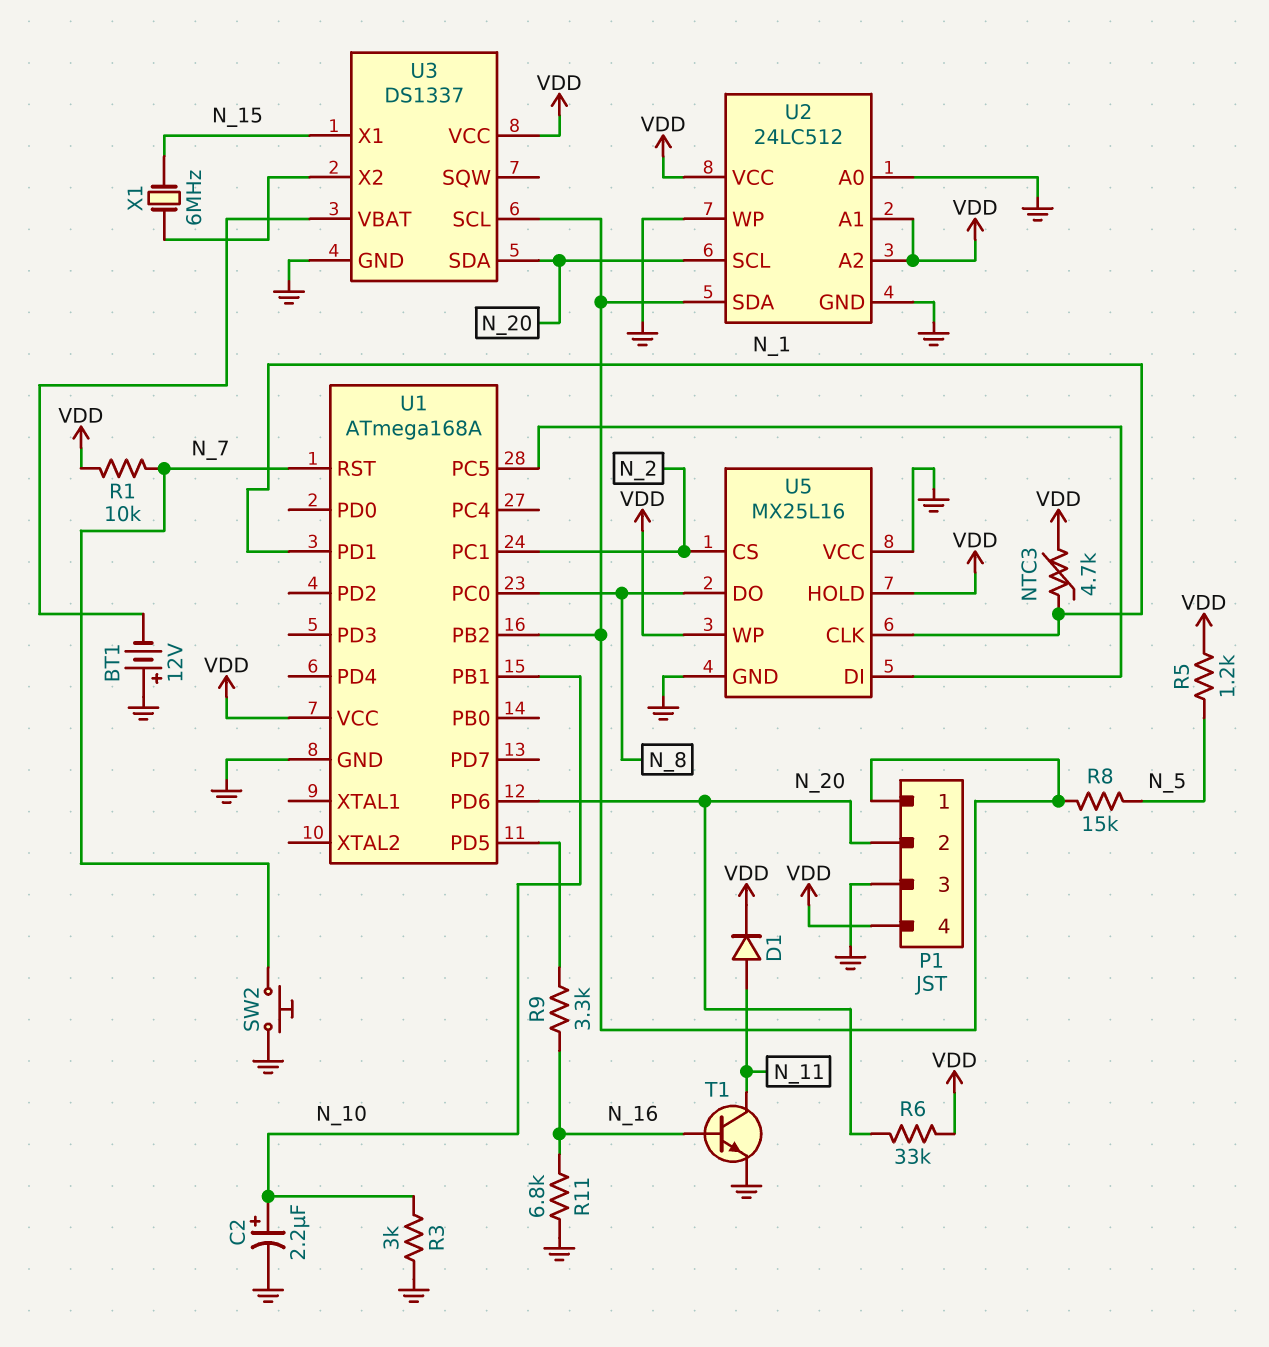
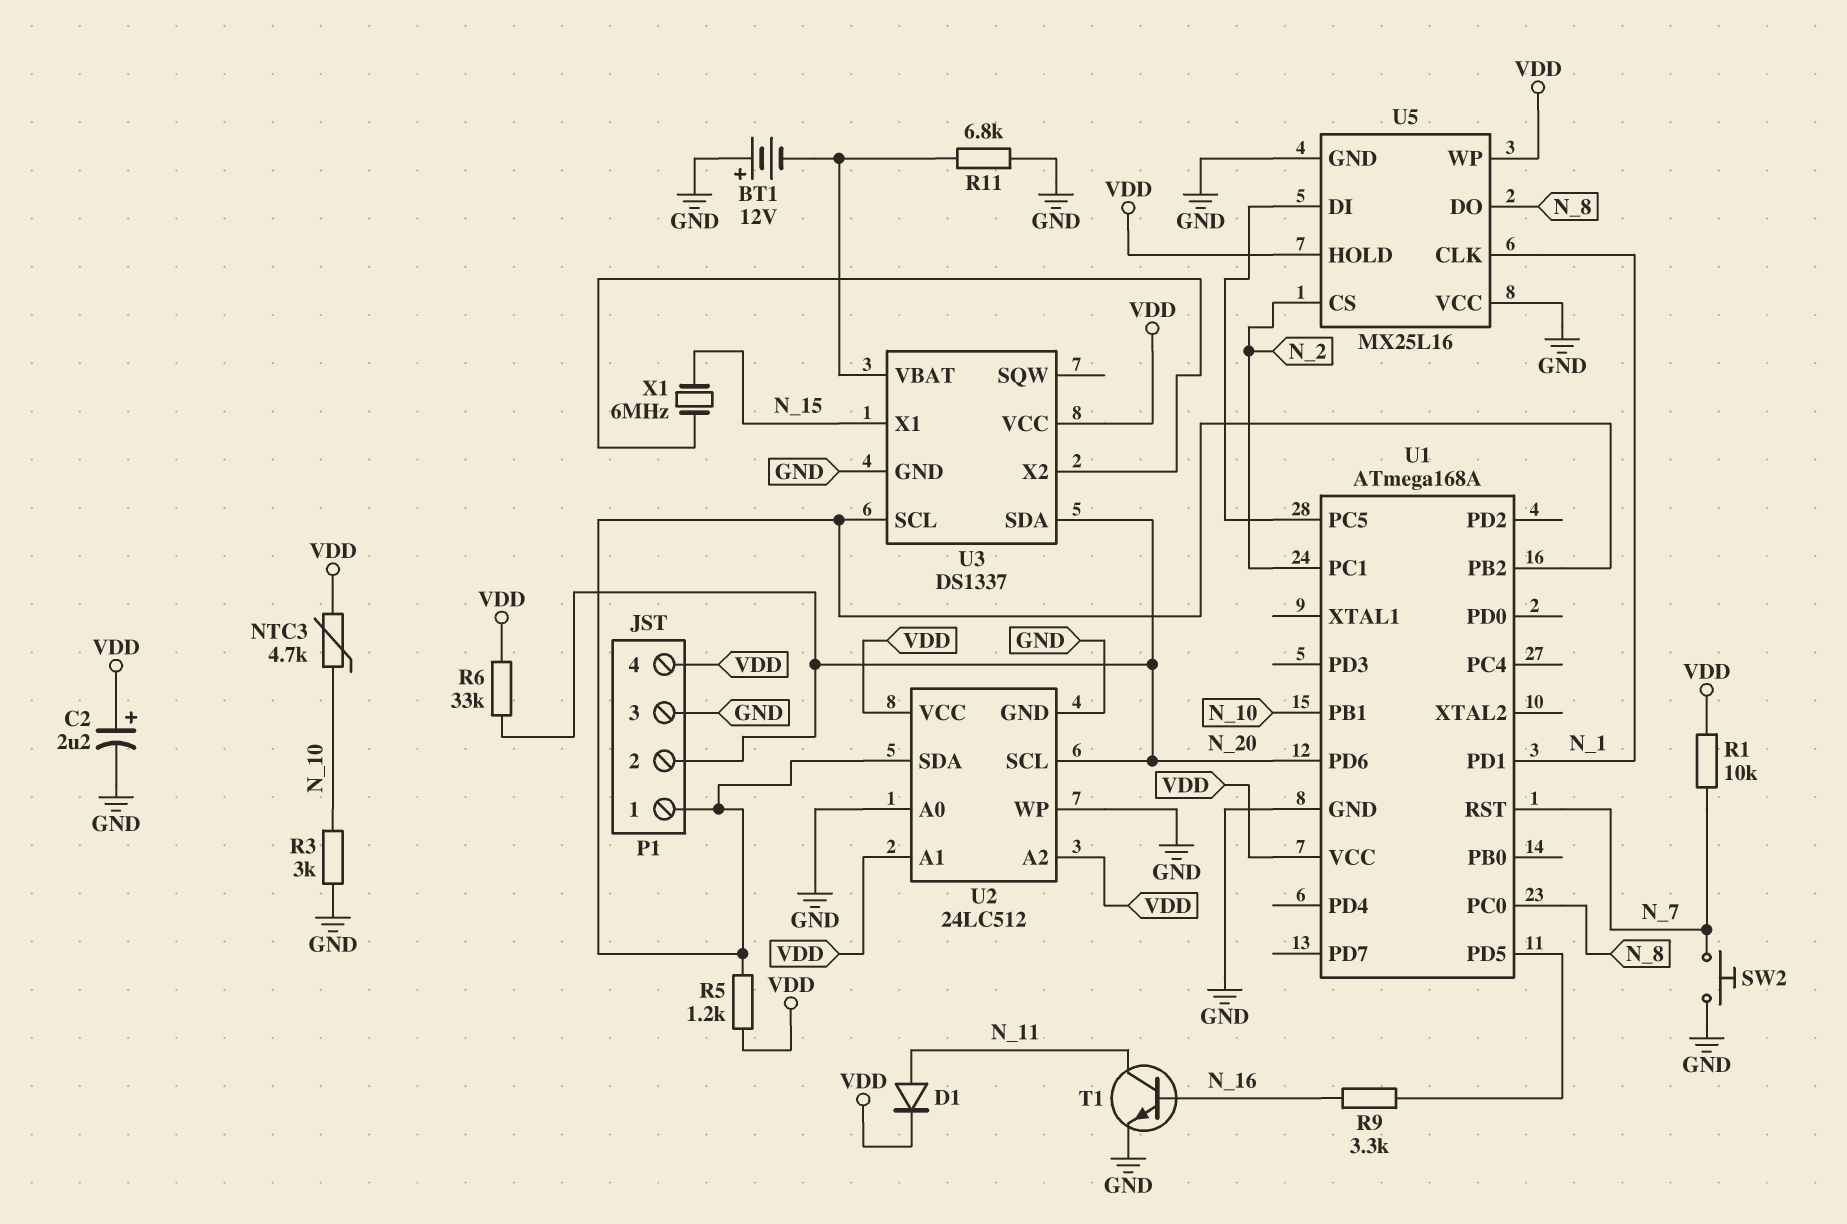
C2: 2.2uF (plus N_10, minus GND) -> 2.2uF (plus VDD, minus GND)
NTC3: 4.7k (N_1, VDD) -> 4.7k (N_10, VDD)
R5: 1.2k (N_5, VDD) -> 1.2k (P1/1, VDD)
R8: 15k (N_5, P1/1) -> none
R11: 6.8k (GND, N_16) -> 6.8k (GND, U3/VBAT)

